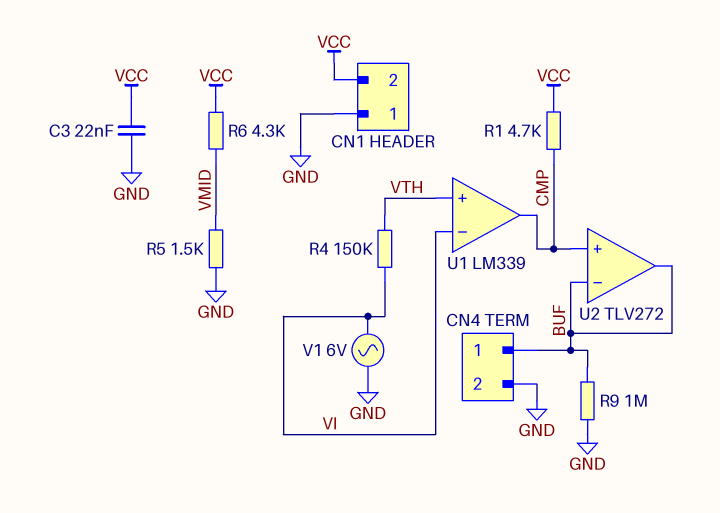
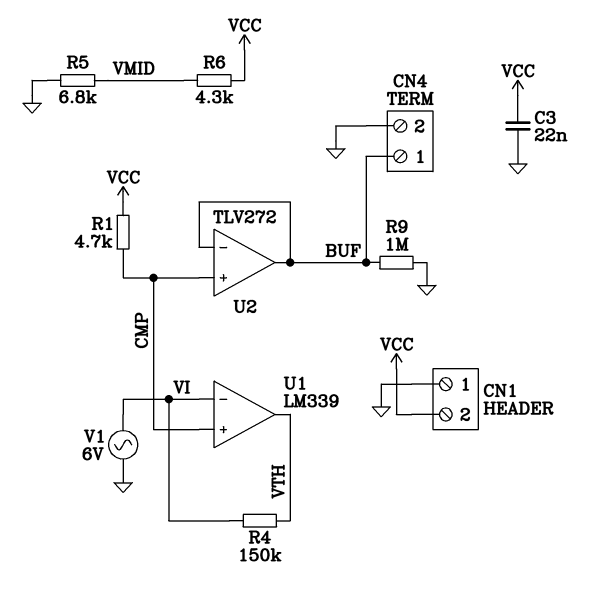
R5: 1.5k (GND, VMID) -> 6.8k (GND, VMID)
U1 pin in+: VTH -> CMP
U1 pin out: CMP -> VTH

